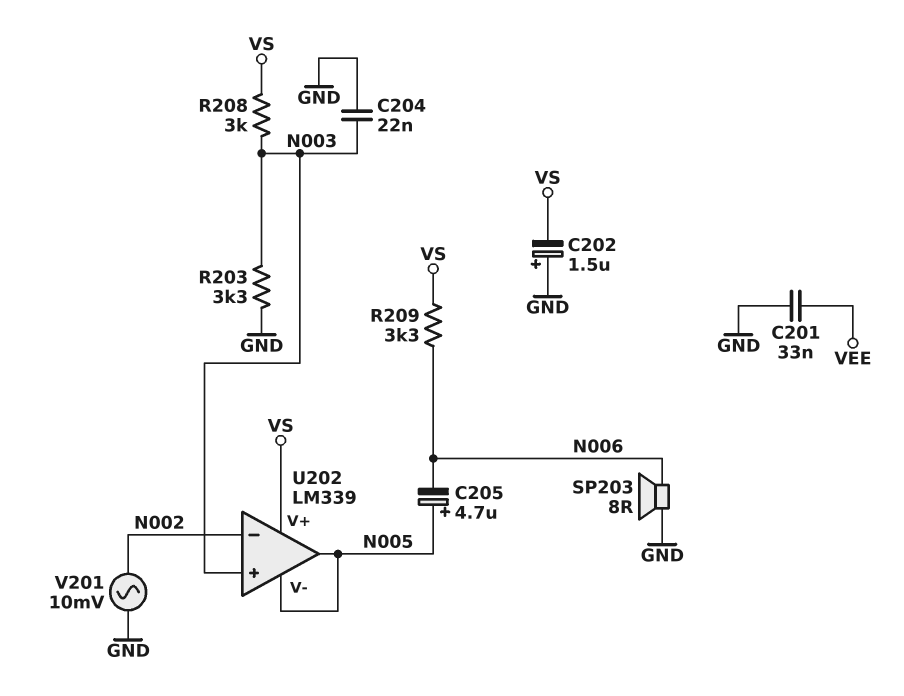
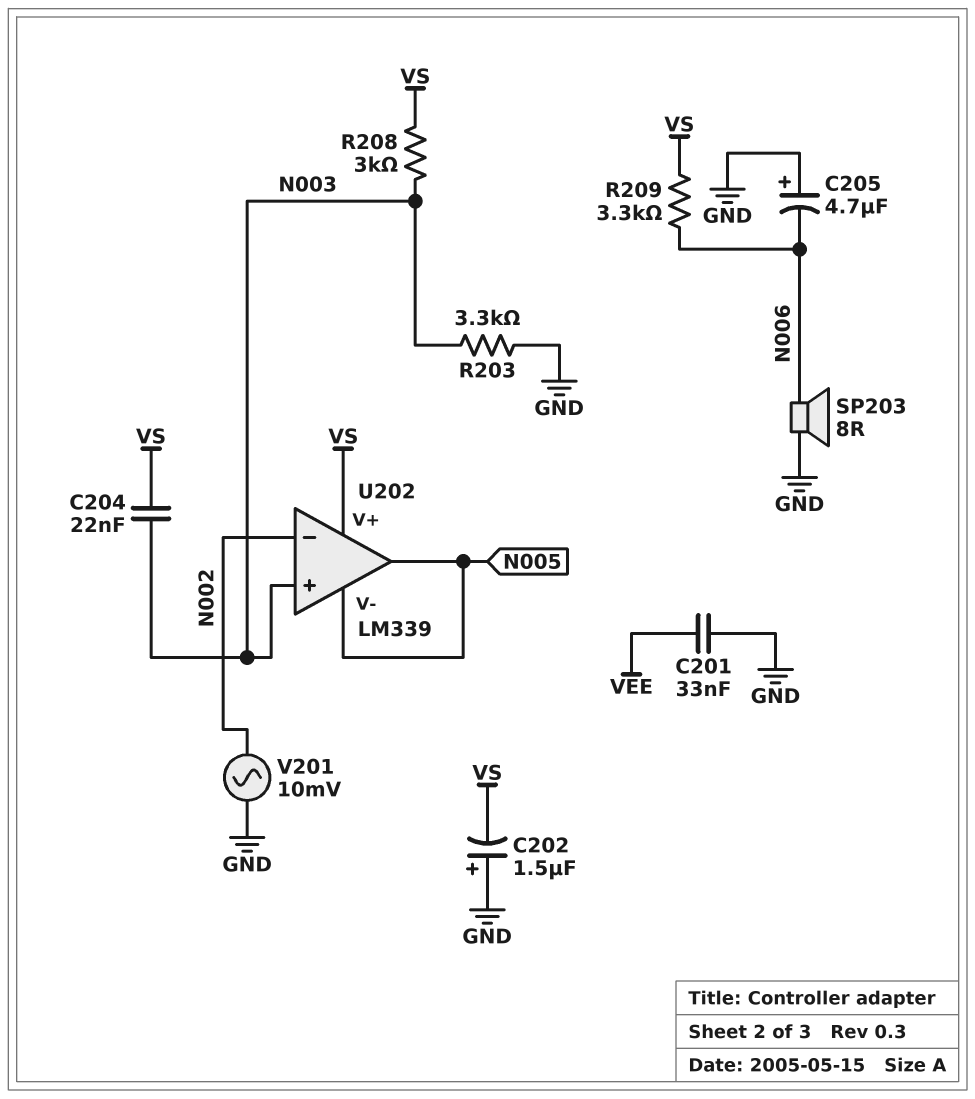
C204: 22nF (GND, N003) -> 22nF (N003, VS)
C205: 4.7uF (plus N005, minus N006) -> 4.7uF (plus GND, minus N006)

